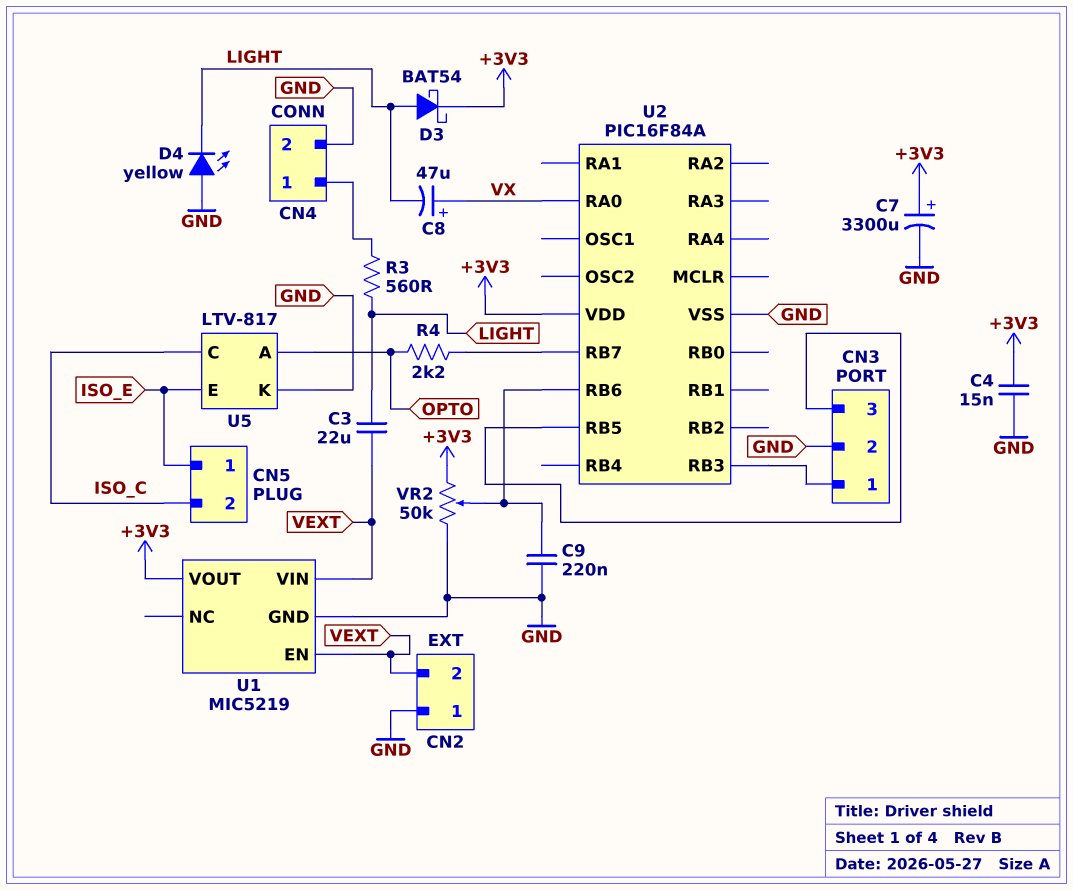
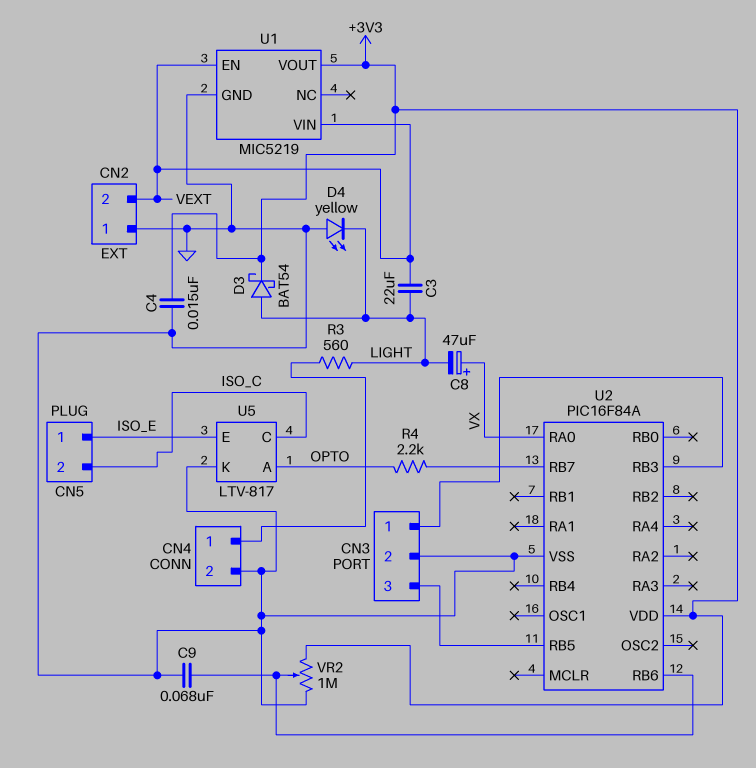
C7: 3300uF (plus +3V3, minus GND) -> none
C9: 220nF (GND, U2/RB6) -> 68nF (GND, U2/RB6)
VR2: 50k (+3V3, GND, wiper U2/RB6) -> 1M (+3V3, GND, wiper U2/RB6)

